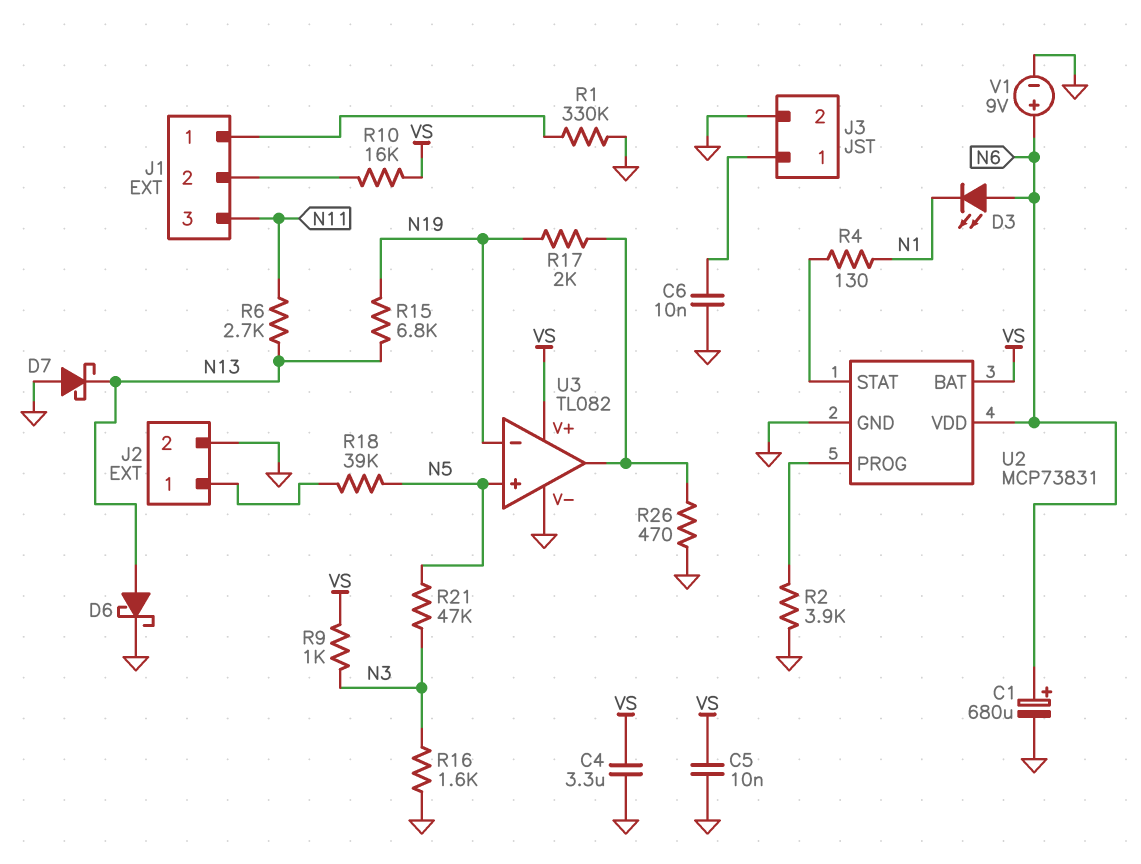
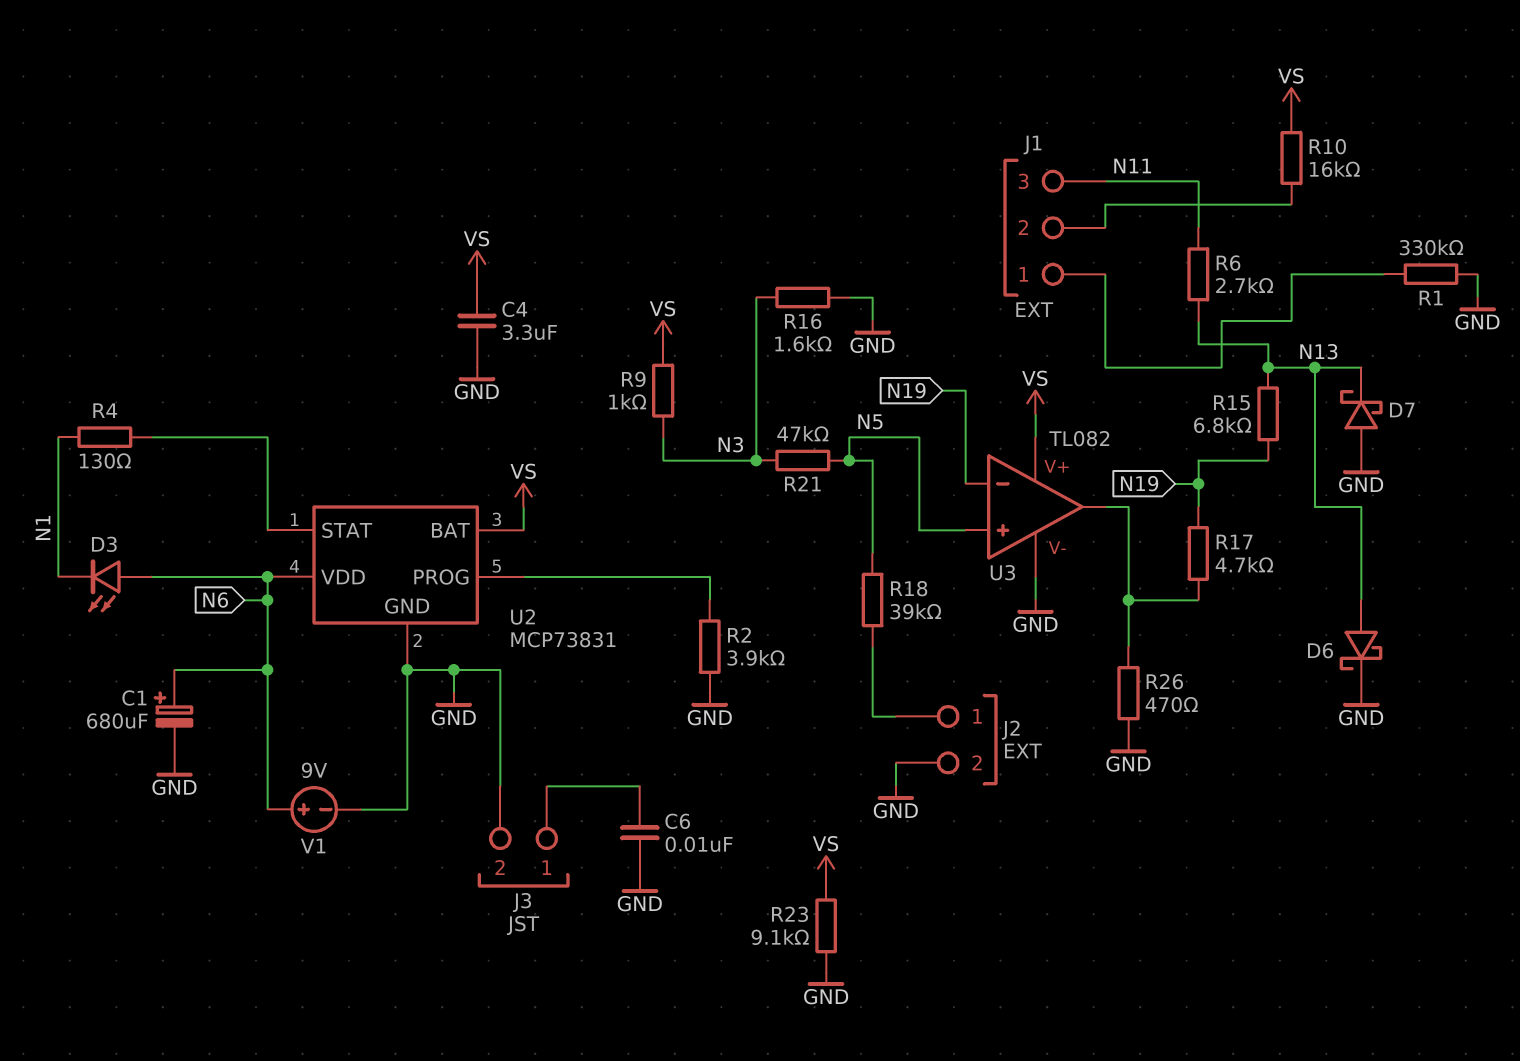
C5: 10nF (GND, VS) -> none
R17: 2k (N19, U3/out) -> 4.7k (N19, U3/out)
R23: none -> 9.1k (GND, VS)

